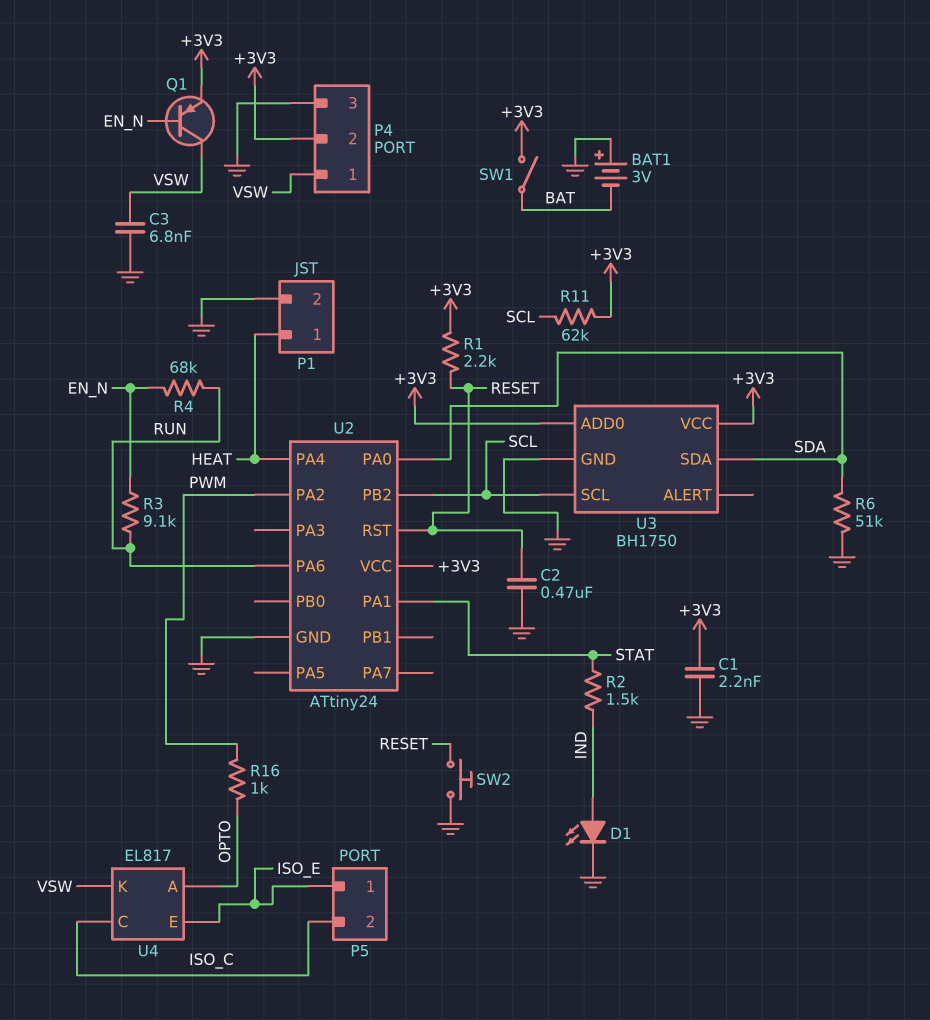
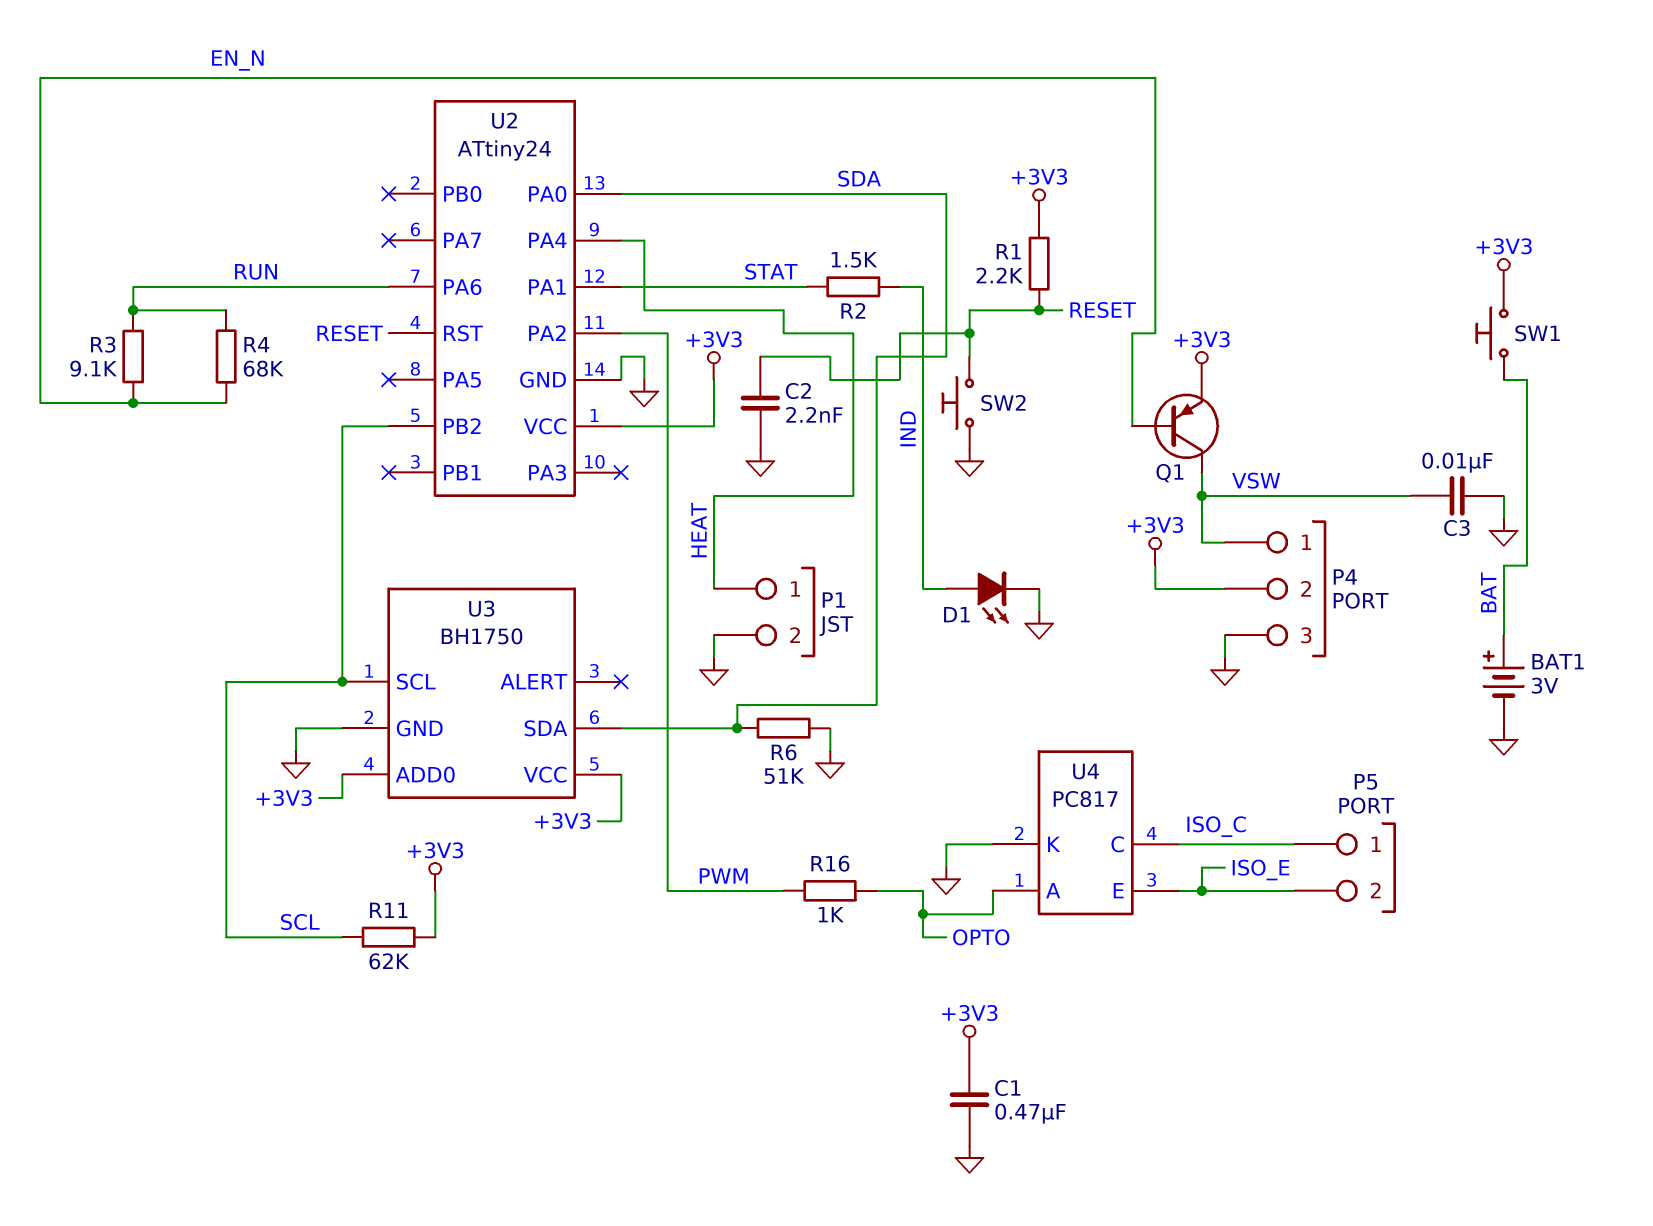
BAT1: 3V (plus GND, minus BAT) -> 3V (plus BAT, minus GND)
C1: 2.2nF (+3V3, GND) -> 470nF (+3V3, GND)
C2: 470nF (GND, RESET) -> 2.2nF (GND, RESET)
C3: 6.8nF (GND, VSW) -> 10nF (GND, VSW)
P5 pin 1: ISO_E -> ISO_C
P5 pin 2: ISO_C -> ISO_E
SW1: switch (+3V3, BAT) -> button (+3V3, BAT)
U4: EL817 -> PC817
U4 pin K: VSW -> GND

